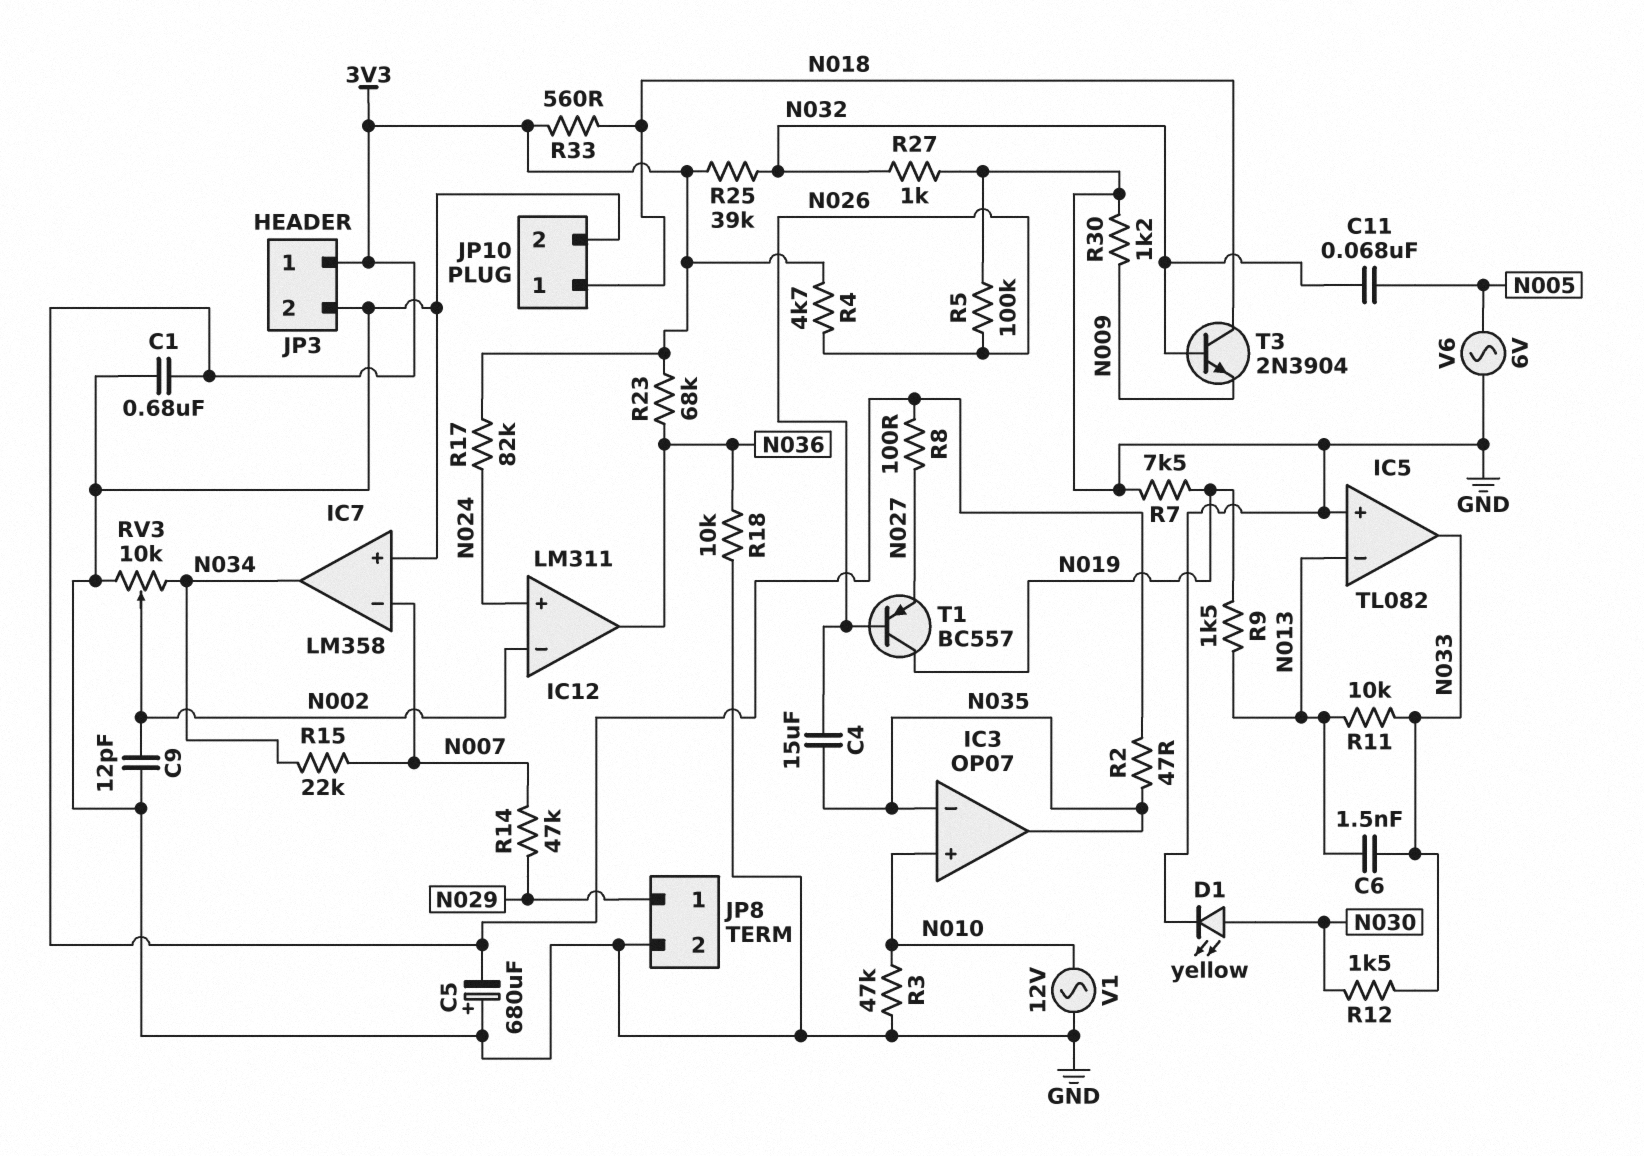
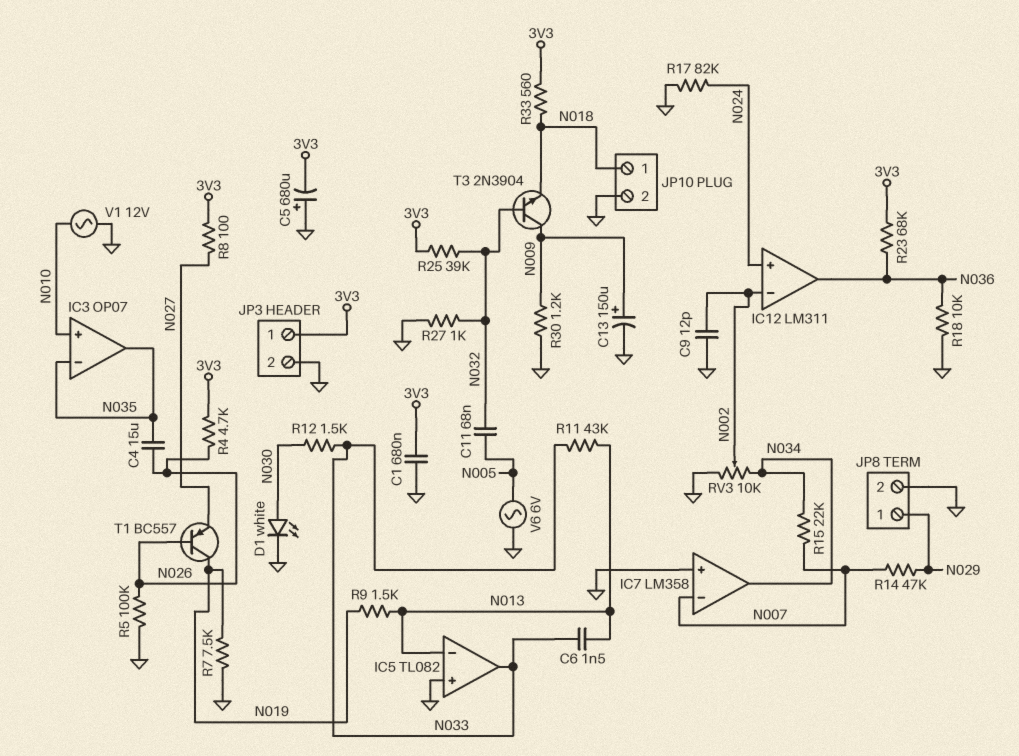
C13: none -> 150uF (plus N009, minus GND)
D1: LED yellow (A N030, K GND) -> LED white (A N030, K GND)
R2: 47 (3V3, N035) -> none
R3: 47k (GND, N010) -> none
R11: 10k (N013, N033) -> 43k (N013, N033)
R17: 82k (3V3, N024) -> 82k (GND, N024)
T3: NPN 2N3904 (B N032, C N018, E N009) -> NPN 2N3904 (B N032, C N009, E N018)

